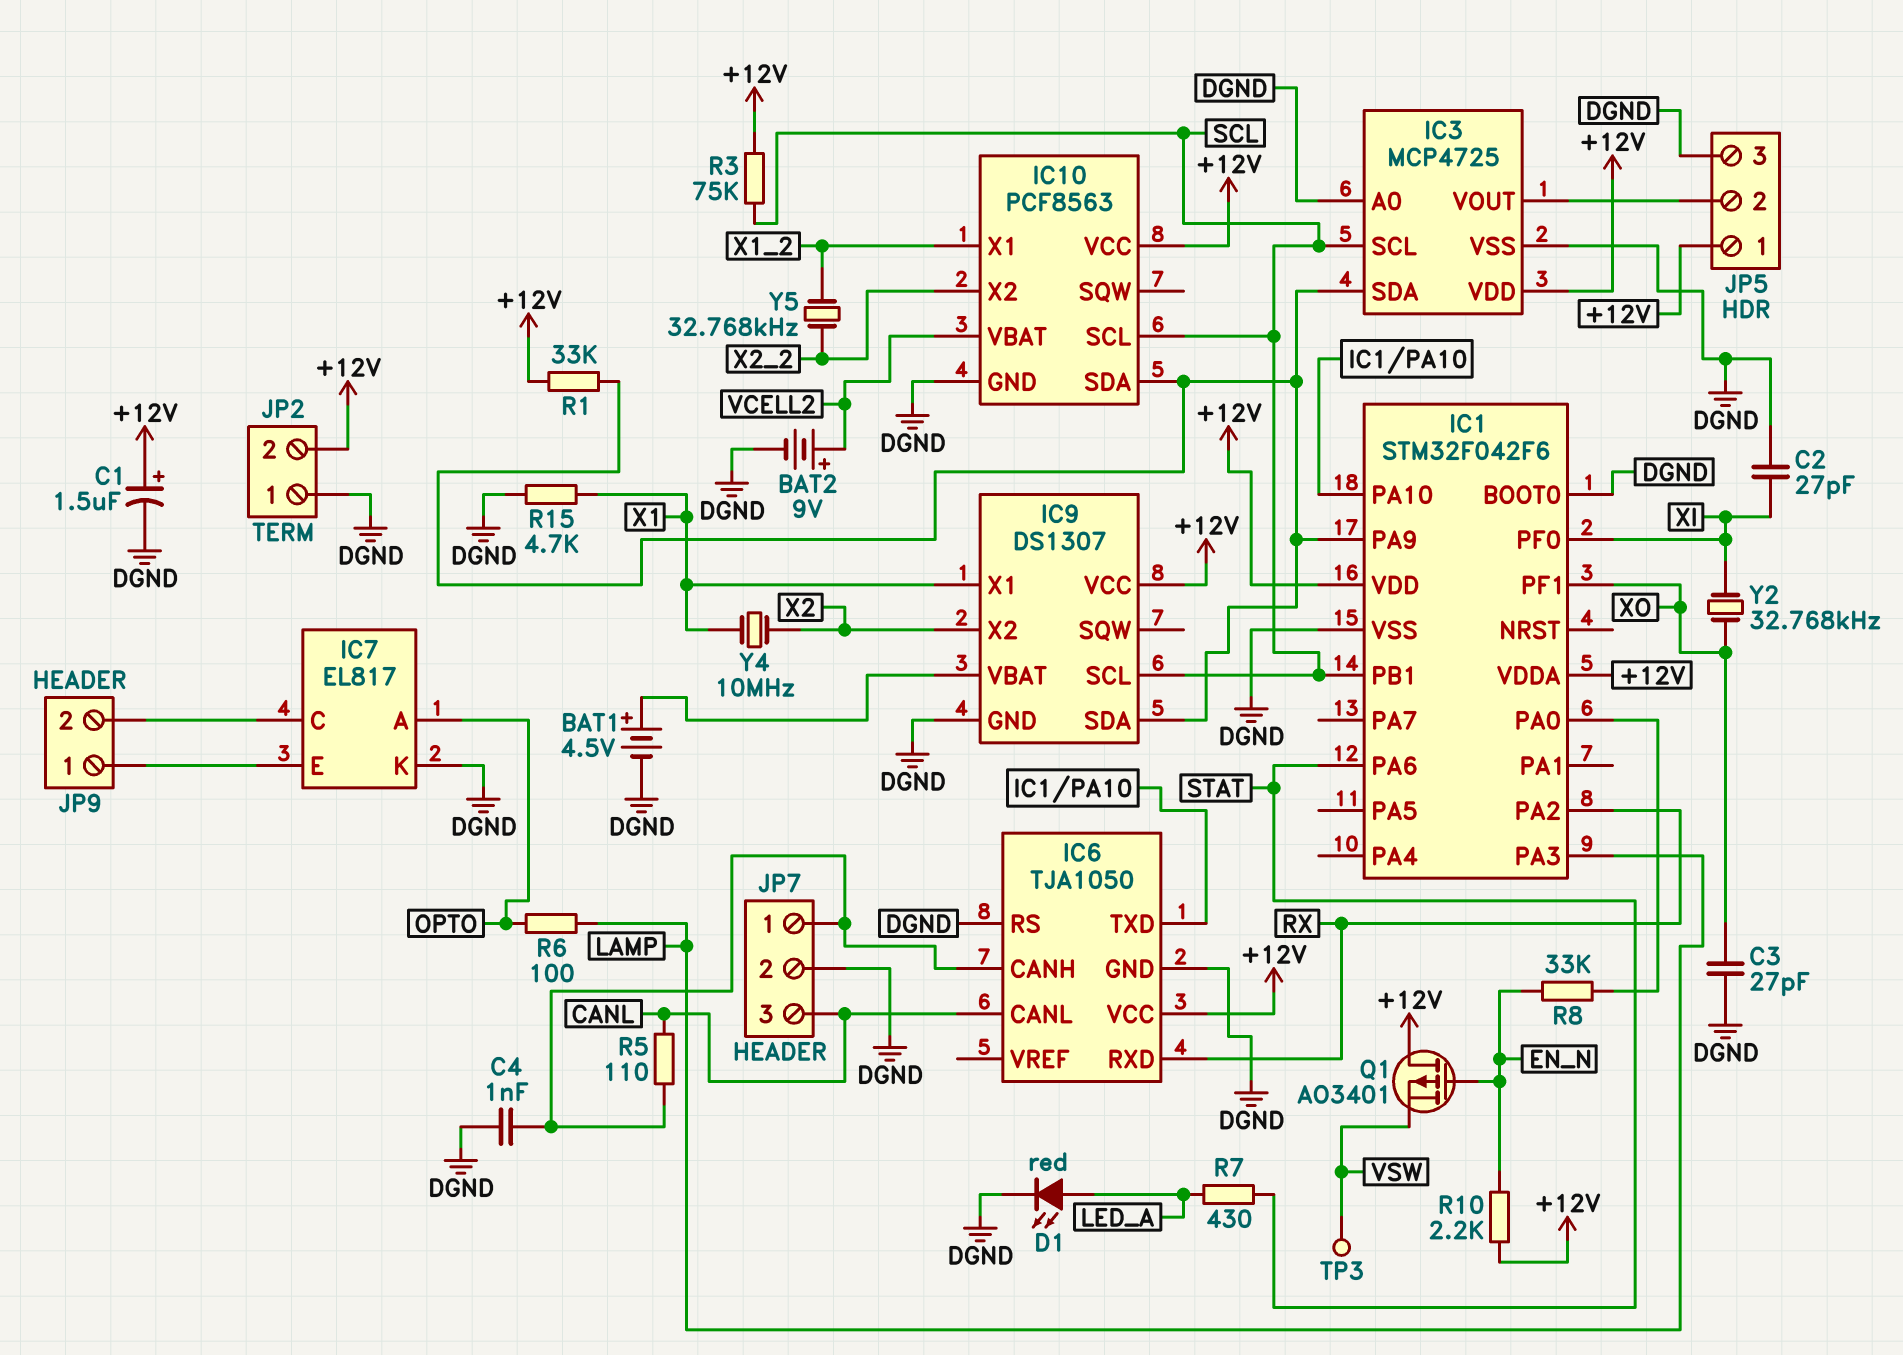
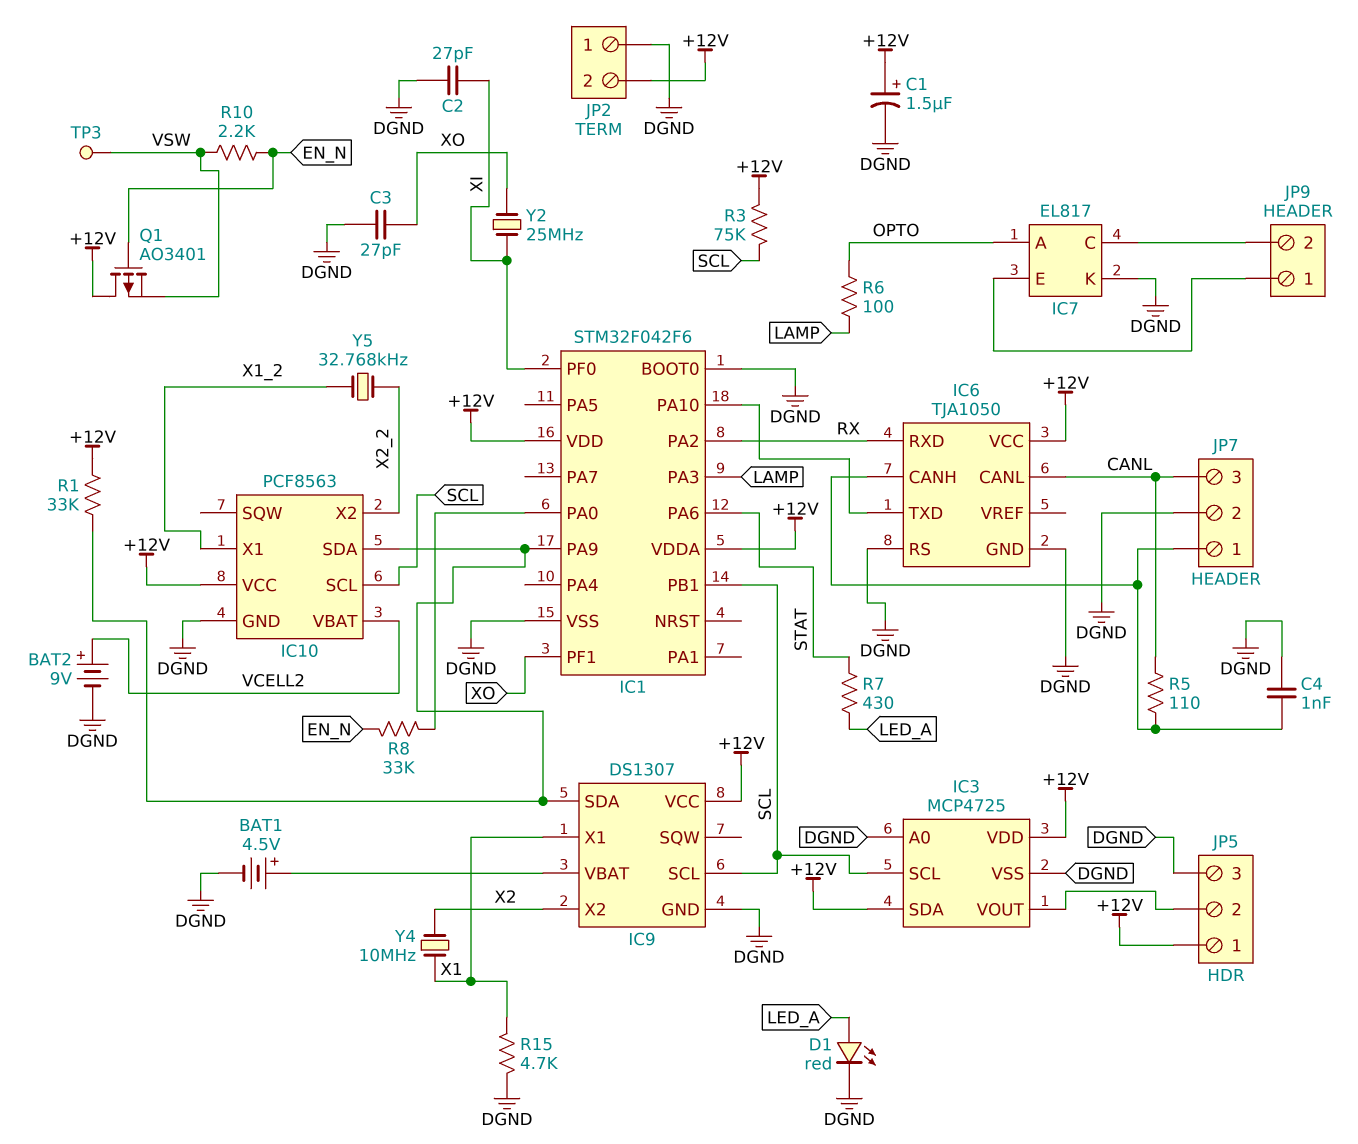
IC3 pin SDA: IC1/PA9 -> +12V
R10: 2.2k (+12V, EN_N) -> 2.2k (EN_N, VSW)
Y2: 32.768kHz (XI, XO) -> 25MHz (XI, XO)

